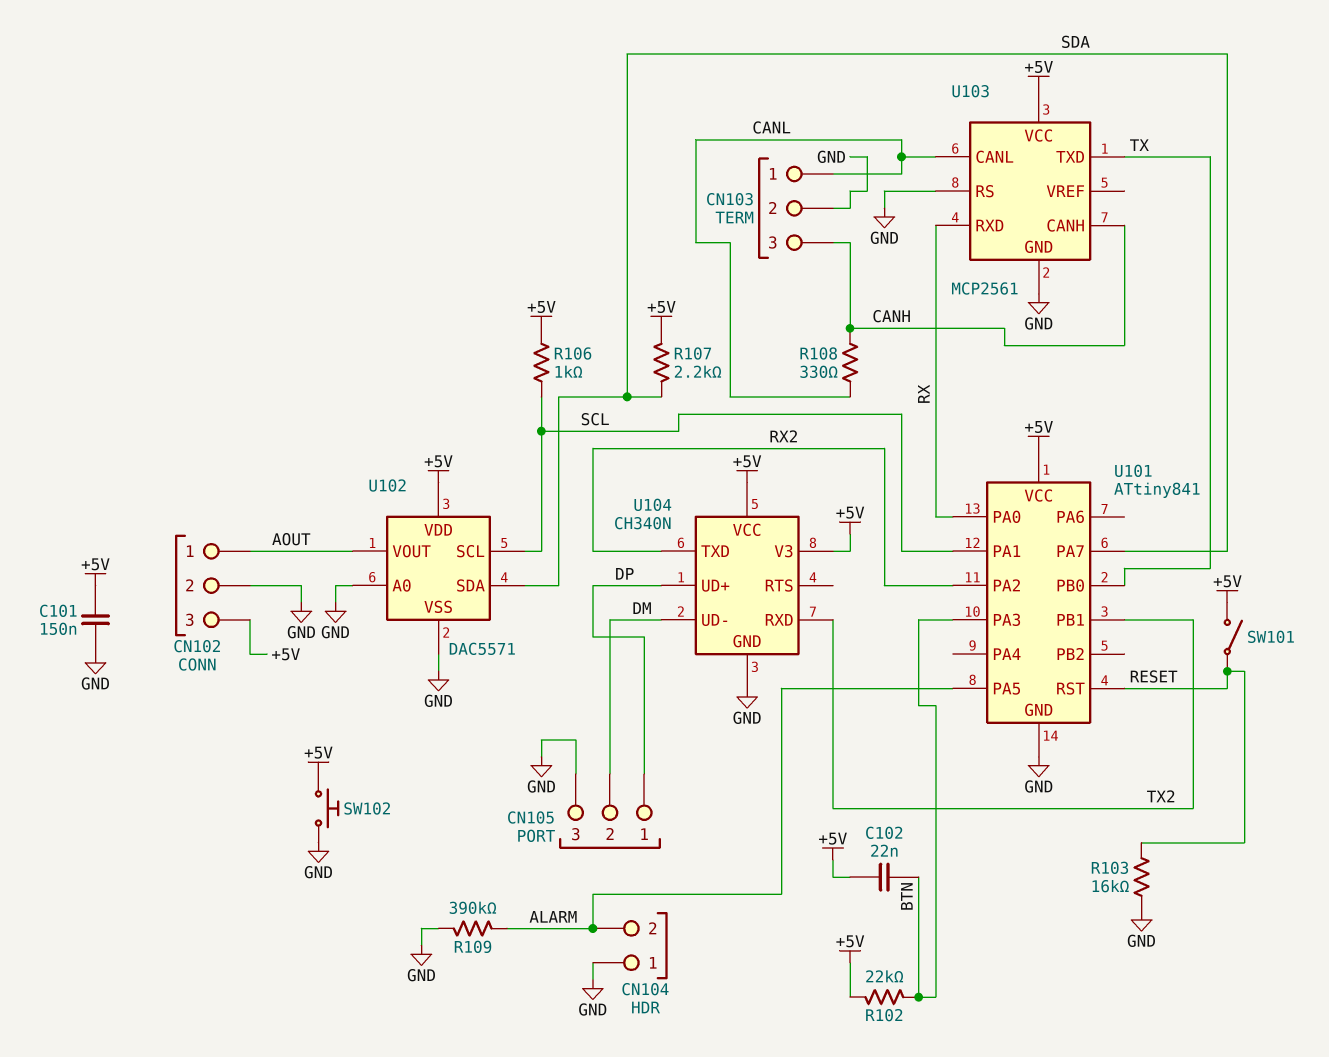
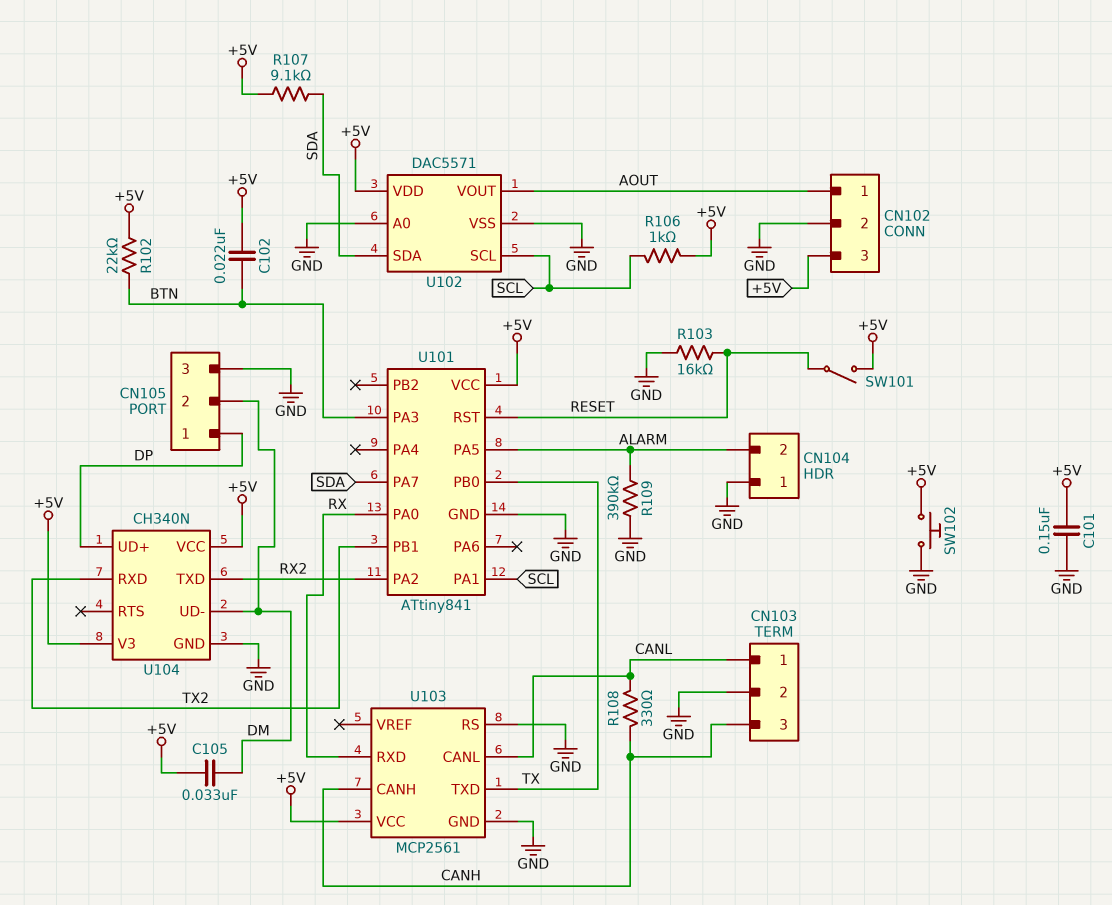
C105: none -> 33nF (+5V, DM)
R107: 2.2k (+5V, SDA) -> 9.1k (+5V, SDA)

